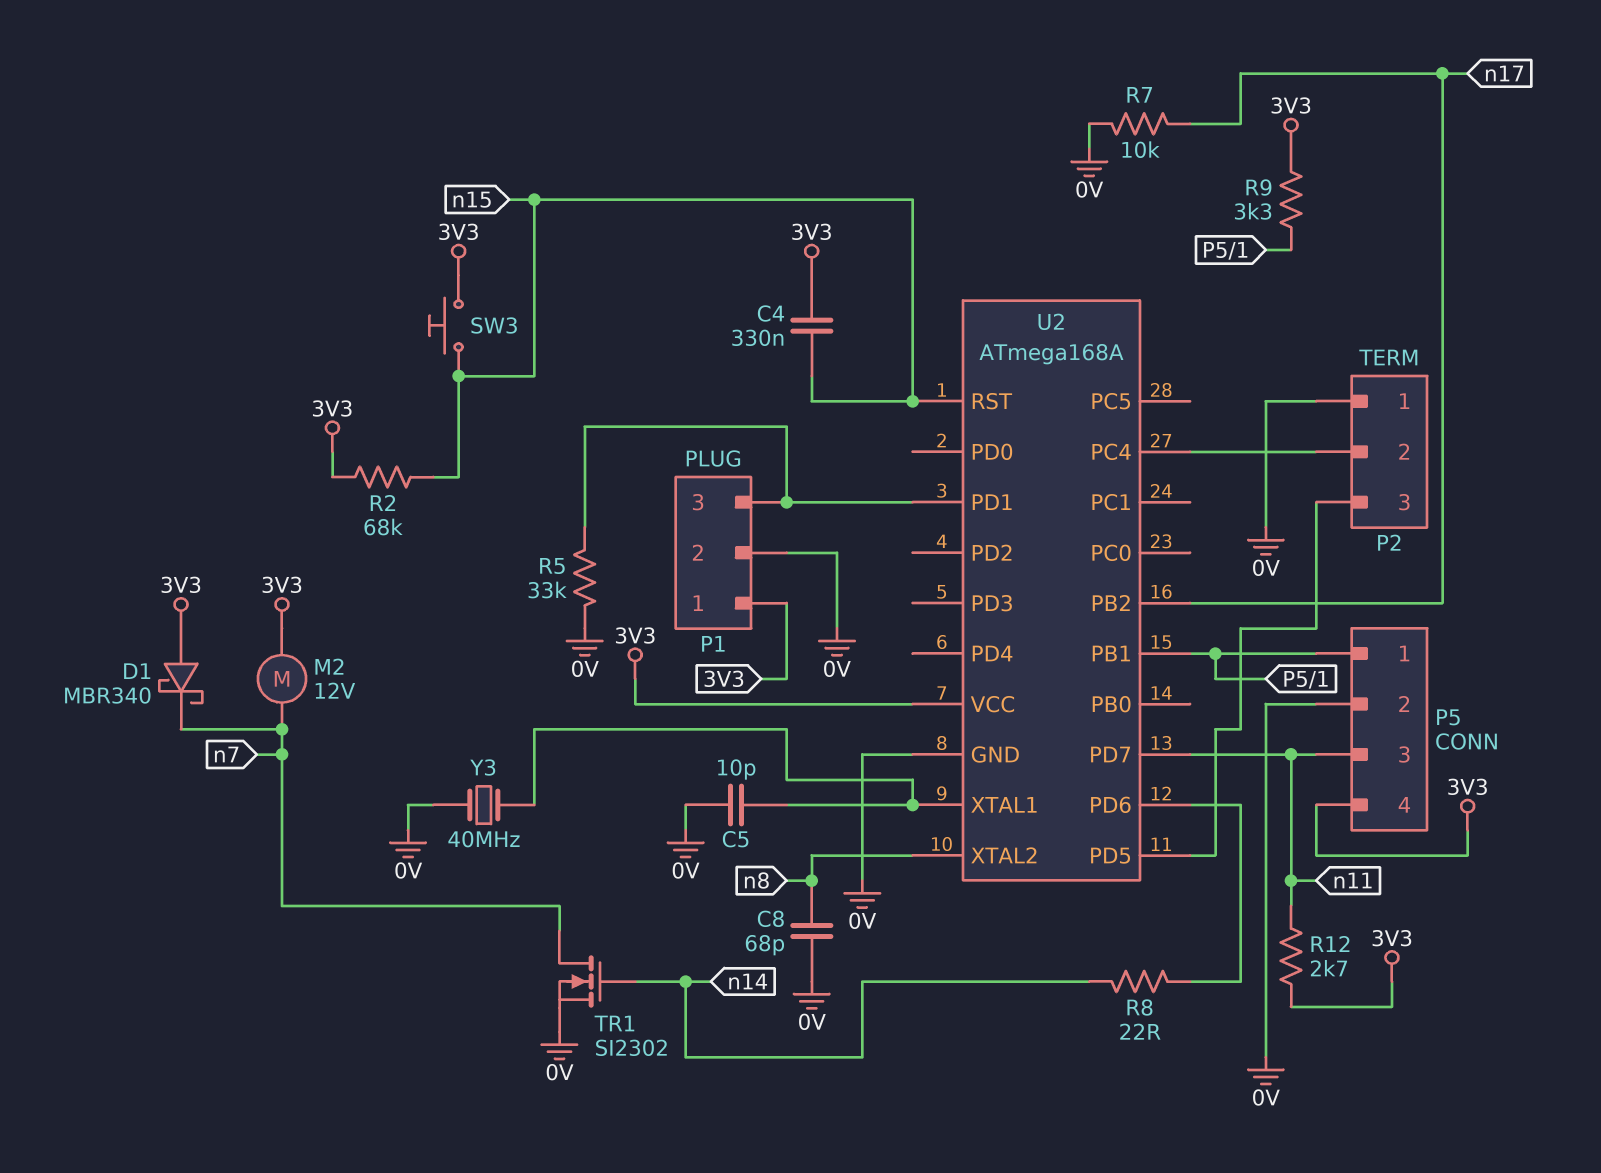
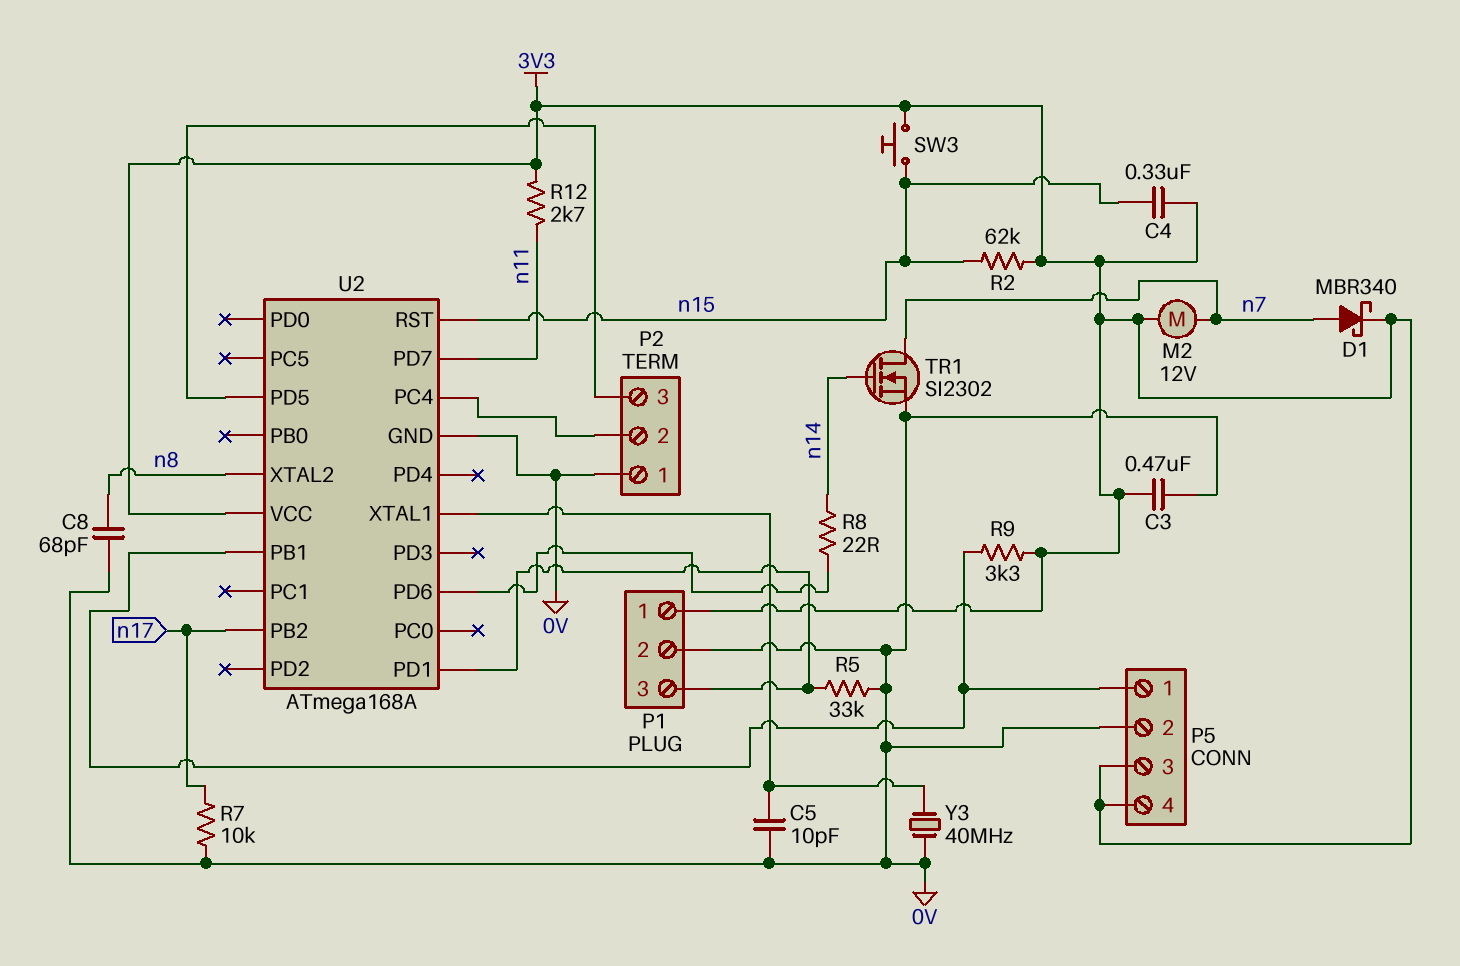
C3: none -> 470nF (0V, 3V3)
D1: schottky MBR340 (A 3V3, K n7) -> schottky MBR340 (A n7, K 3V3)
P5 pin 3: n11 -> 3V3
R2: 68k (3V3, n15) -> 62k (3V3, n15)

